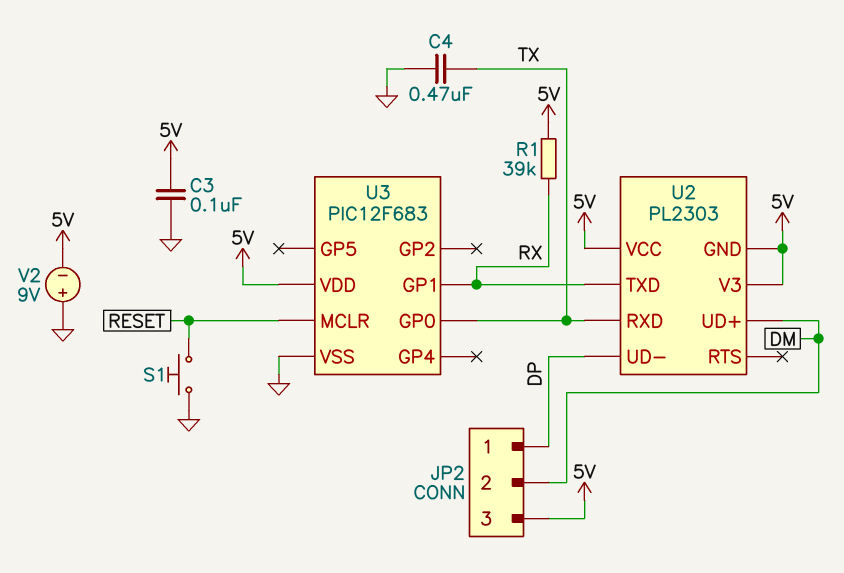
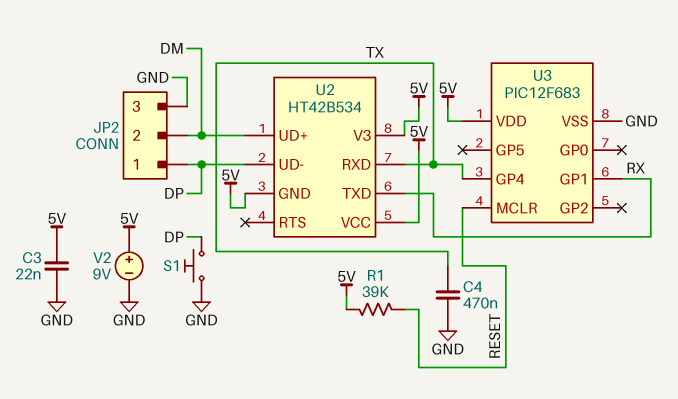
C3: 100nF (5V, GND) -> 22nF (5V, GND)
JP2 pin 3: 5V -> GND
R1: 39k (5V, RX) -> 39k (5V, RESET)
S1: button (GND, RESET) -> button (DP, GND)
U2: PL2303 -> HT42B534
U3 pin GP0: TX -> none
U3 pin GP4: none -> TX
V2: 9V (plus GND, minus 5V) -> 9V (plus 5V, minus GND)

